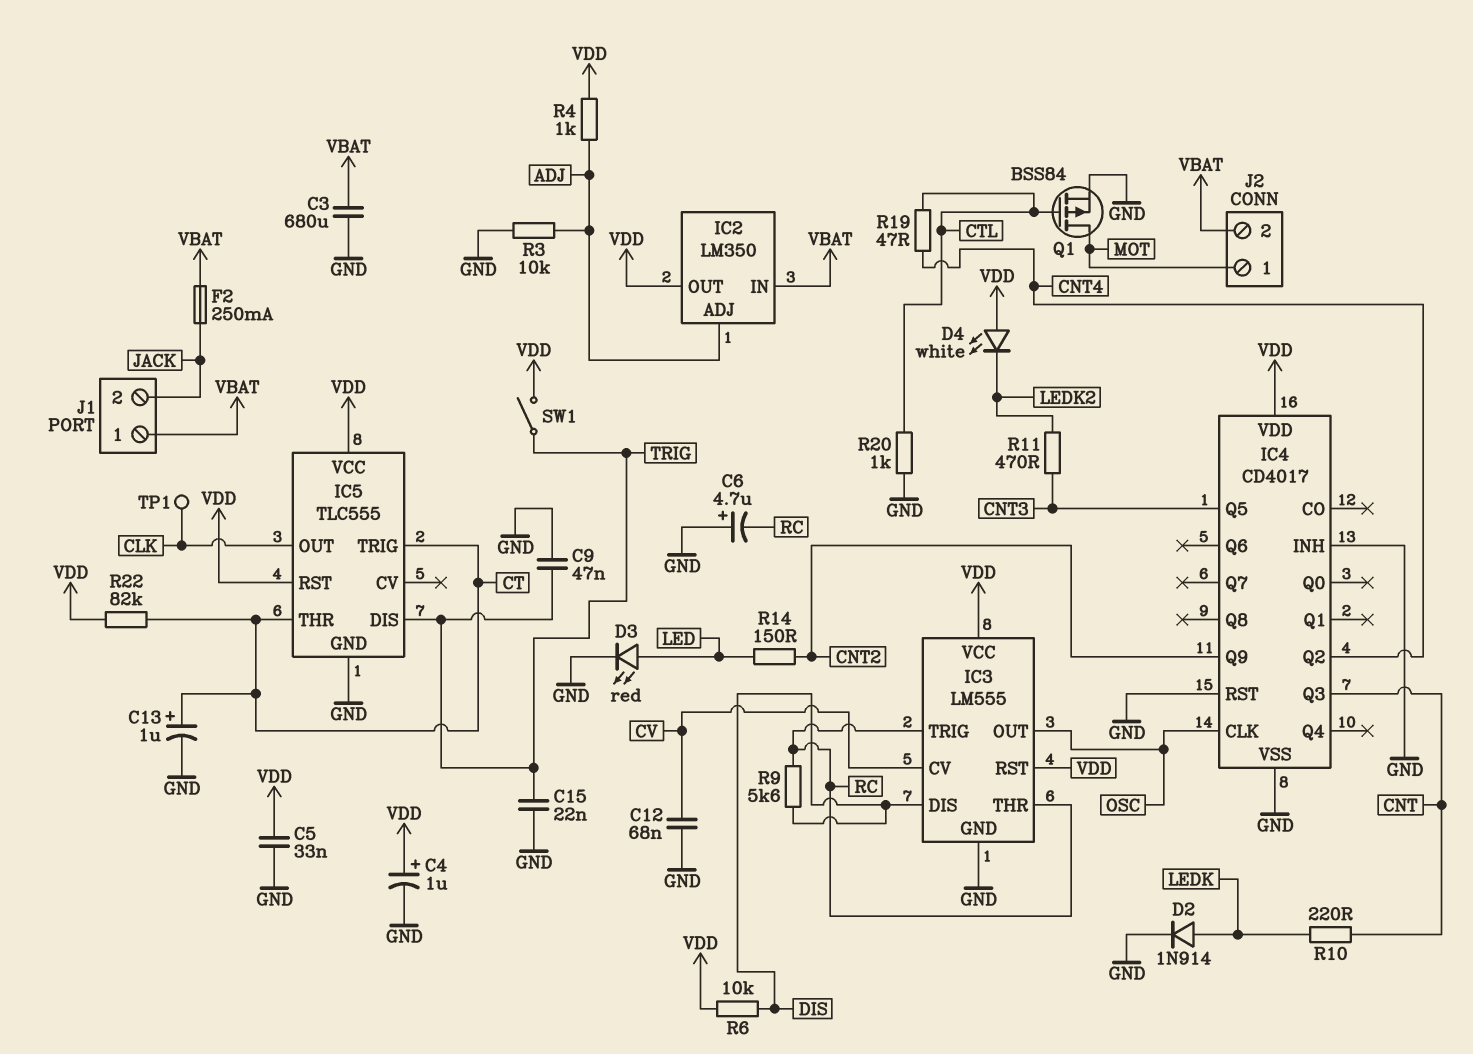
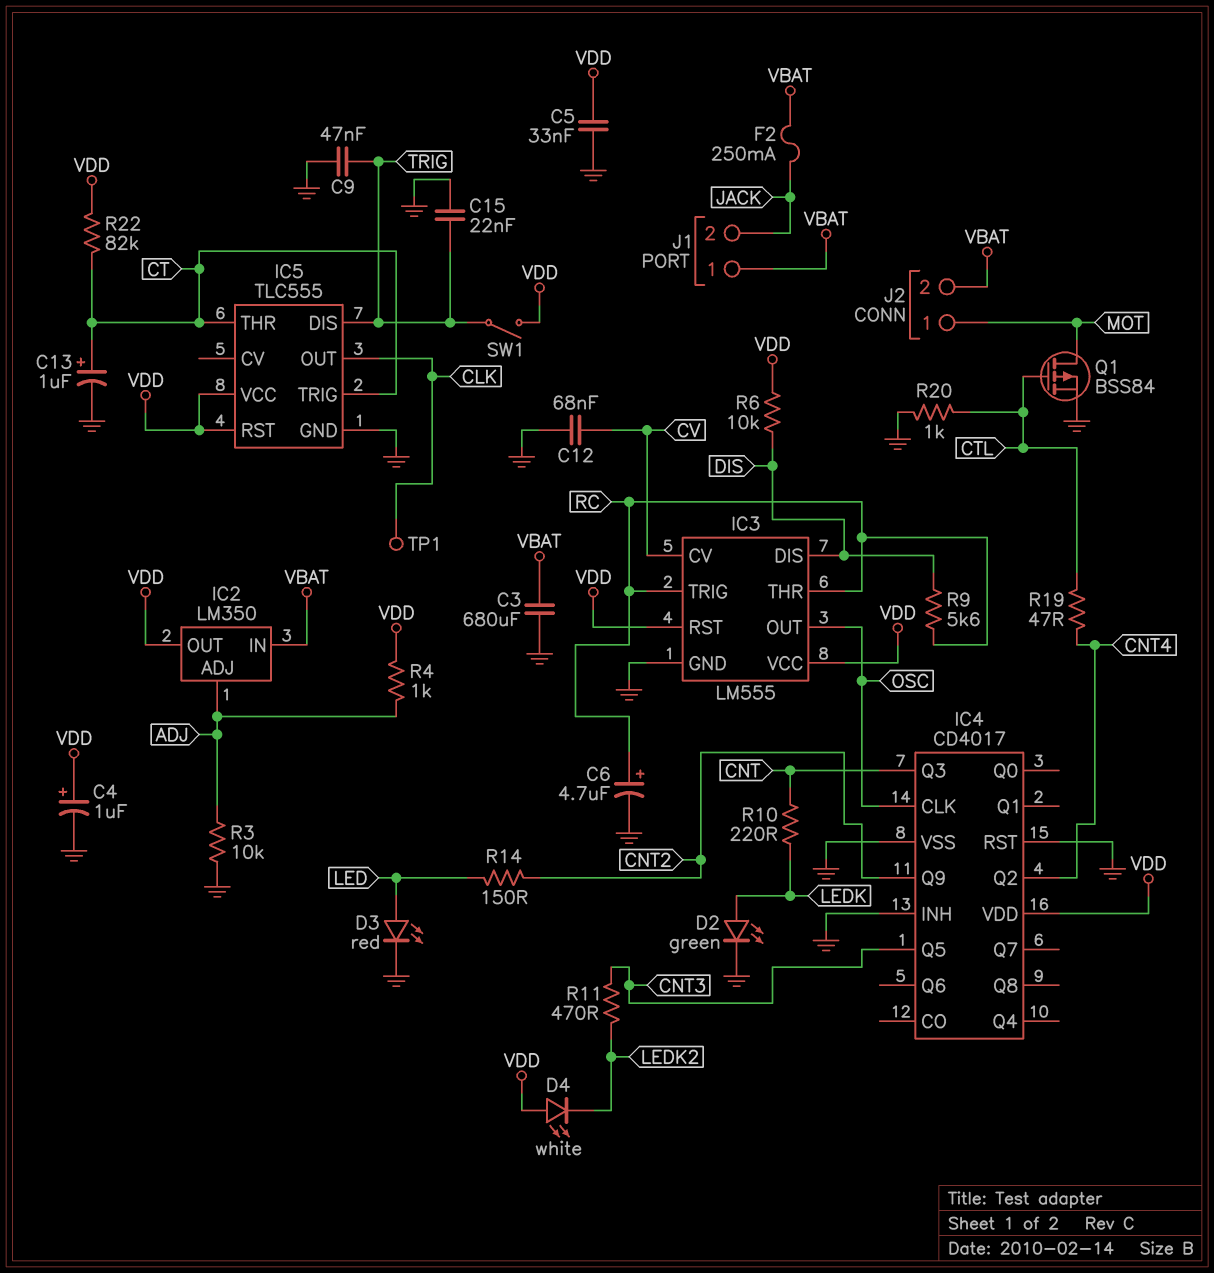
C6: 4.7uF (plus GND, minus RC) -> 4.7uF (plus RC, minus GND)
D2: diode 1N914 (A LEDK, K GND) -> LED green (A LEDK, K GND)

